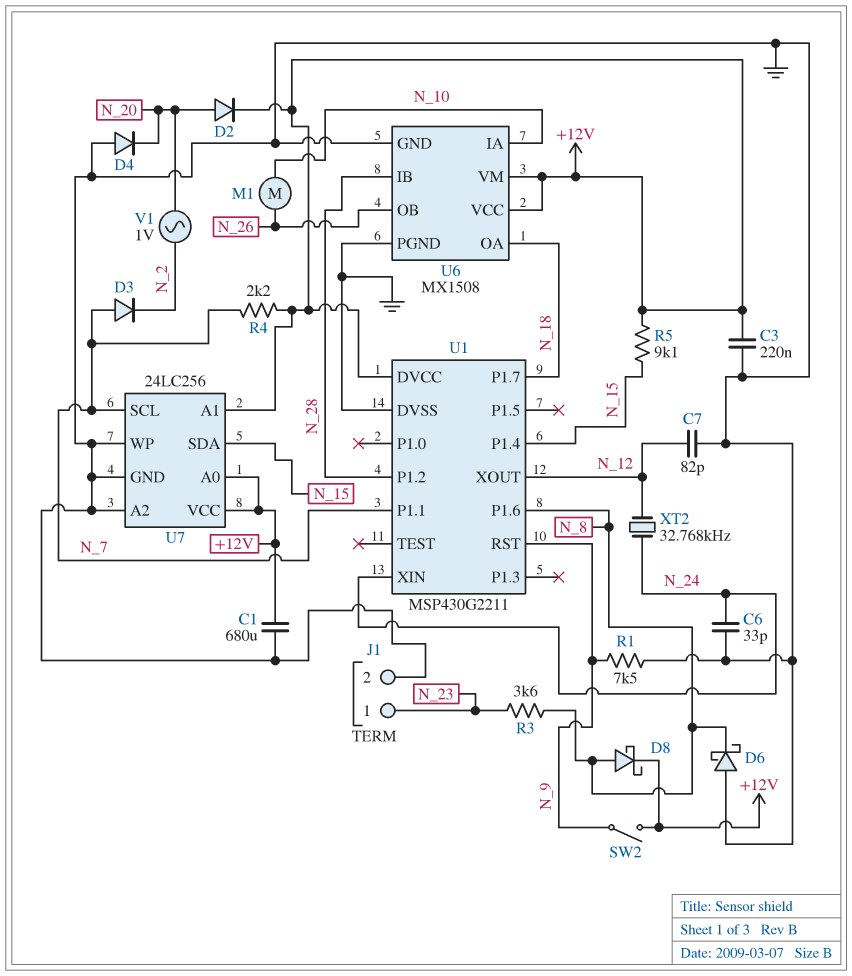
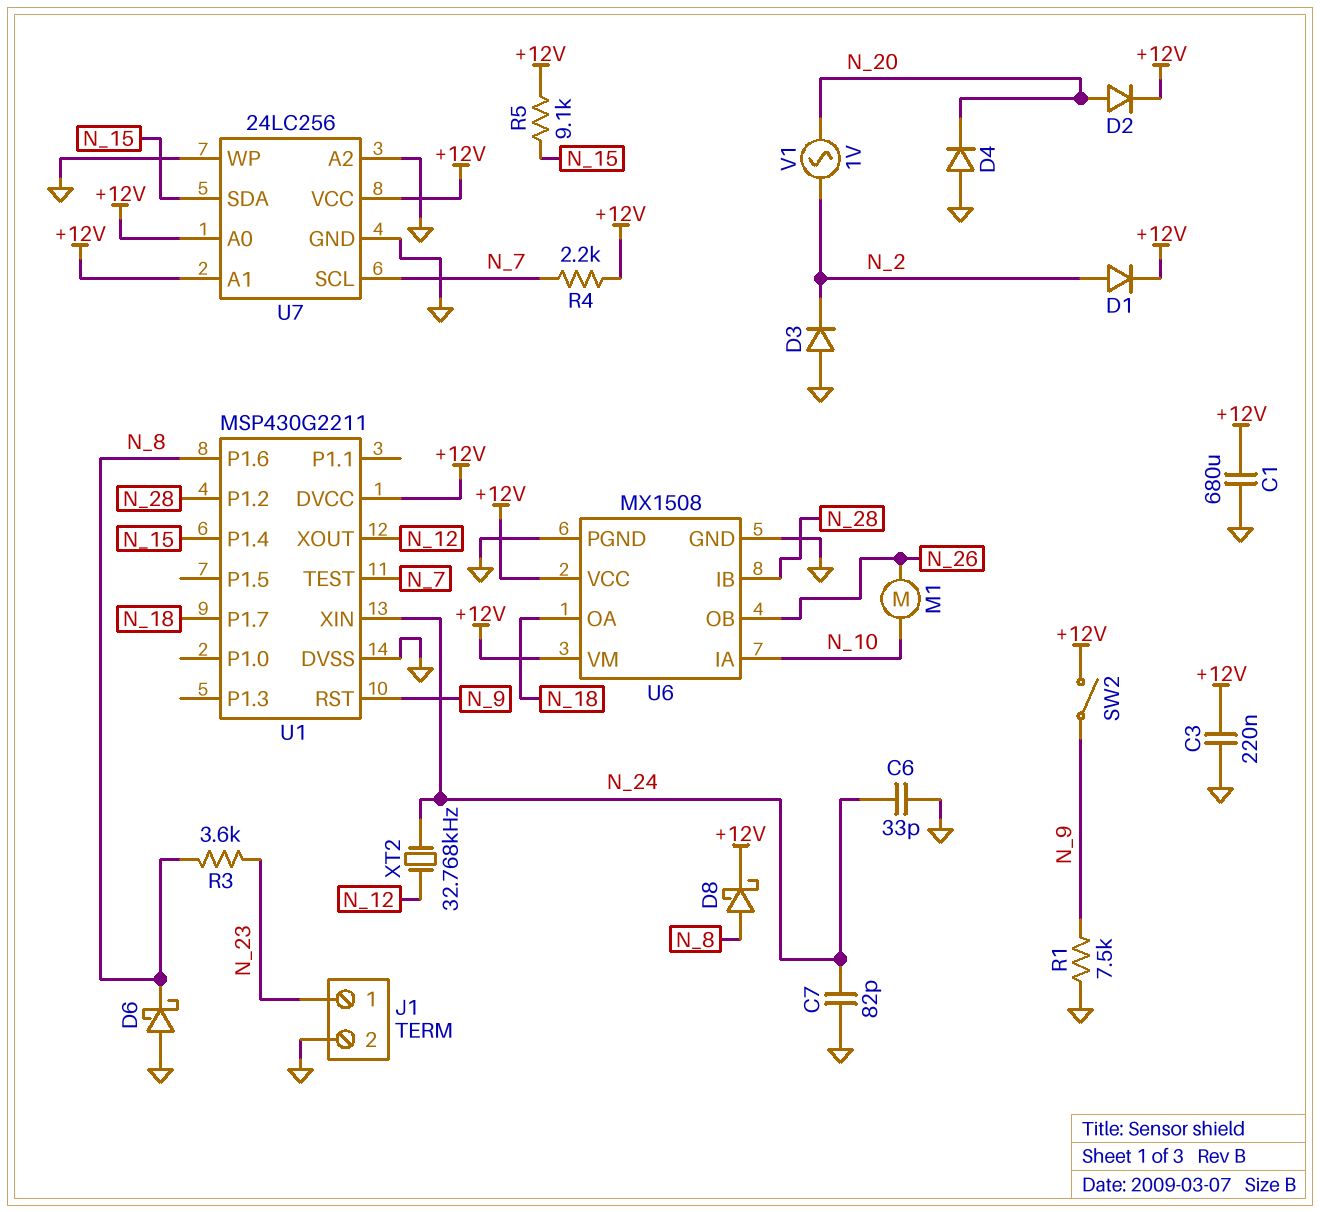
C7: 82pF (GND, N_12) -> 82pF (GND, N_24)
D1: none -> diode (A N_2, K +12V)
D3: diode (A N_7, K N_2) -> diode (A GND, K N_2)
U1 pin P1.1: N_7 -> none
U1 pin TEST: none -> N_7

